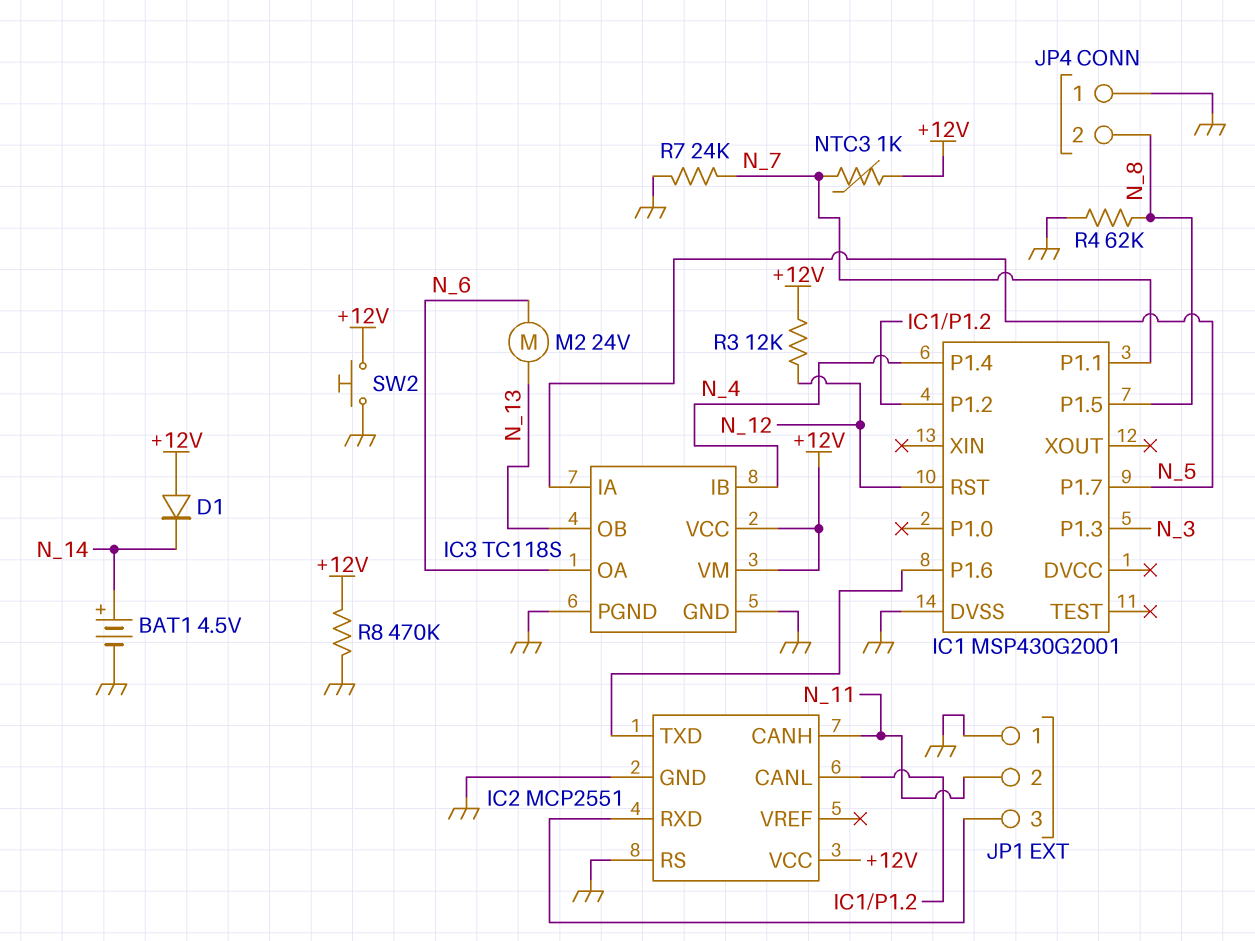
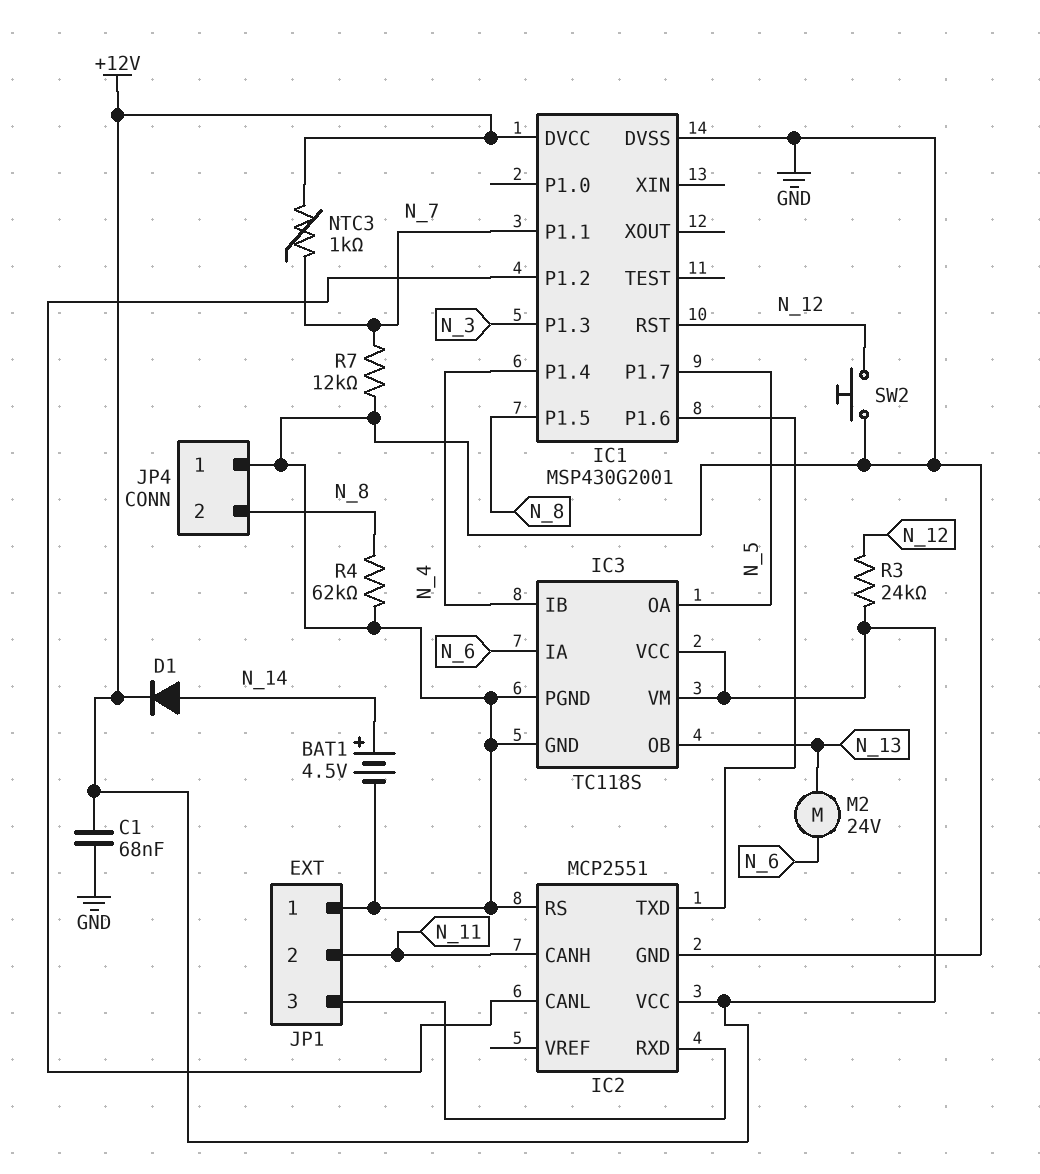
C1: none -> 68nF (+12V, GND)
D1: diode (A +12V, K N_14) -> diode (A N_14, K +12V)
IC1 pin DVCC: none -> +12V
IC3 pin IA: N_5 -> N_6
IC3 pin OA: N_6 -> N_5
R3: 12k (+12V, N_12) -> 24k (+12V, N_12)
R7: 24k (GND, N_7) -> 12k (GND, N_7)
R8: 470k (+12V, GND) -> none
SW2: button (+12V, GND) -> button (GND, N_12)

